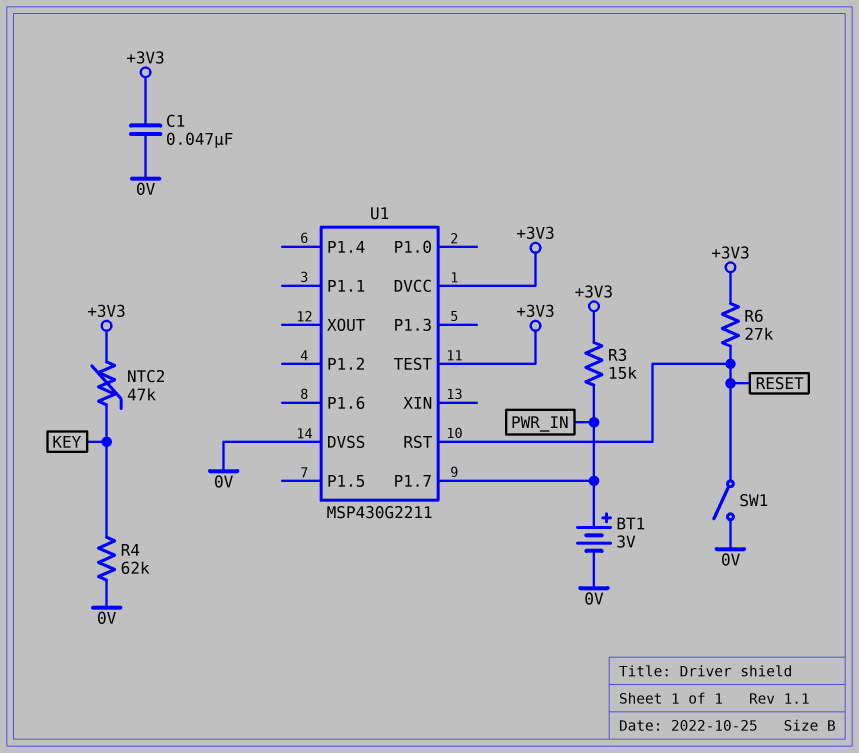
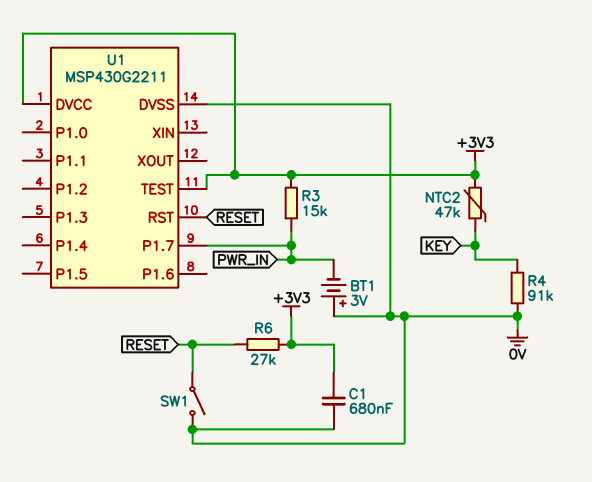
BT1: 3V (plus PWR_IN, minus 0V) -> 3V (plus 0V, minus PWR_IN)
C1: 47nF (+3V3, 0V) -> 680nF (+3V3, 0V)
R4: 62k (0V, KEY) -> 91k (0V, KEY)

